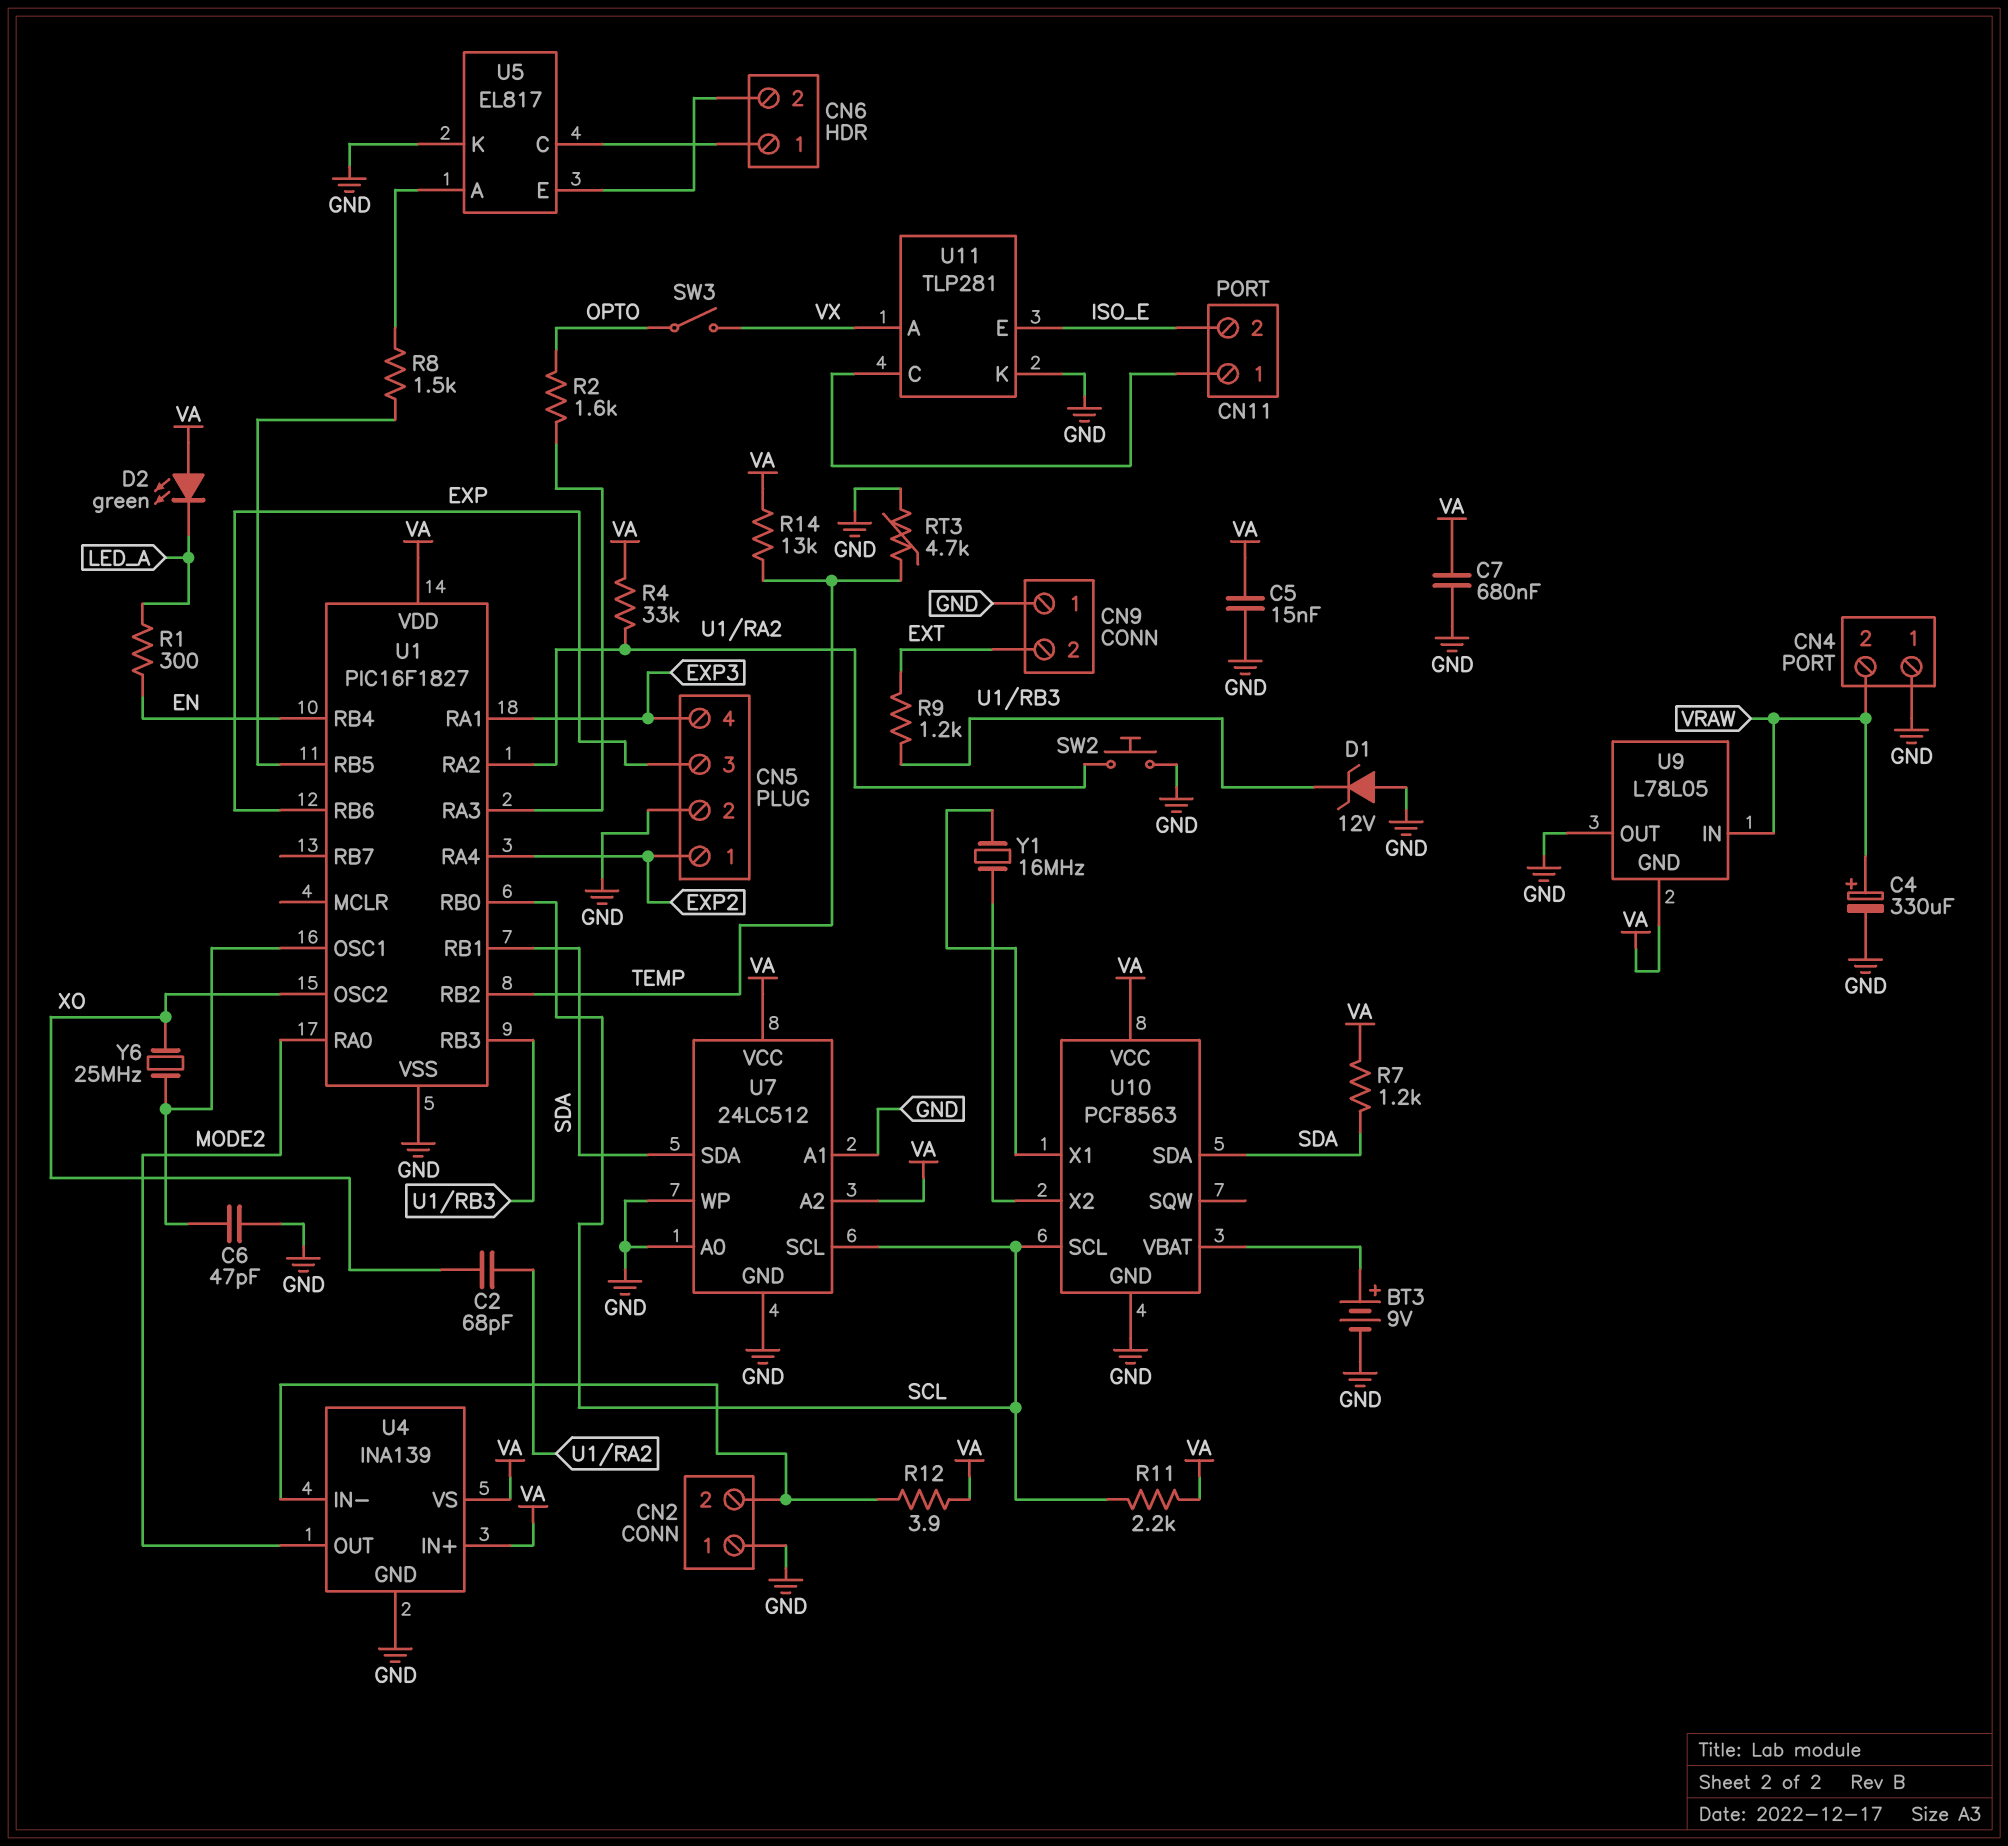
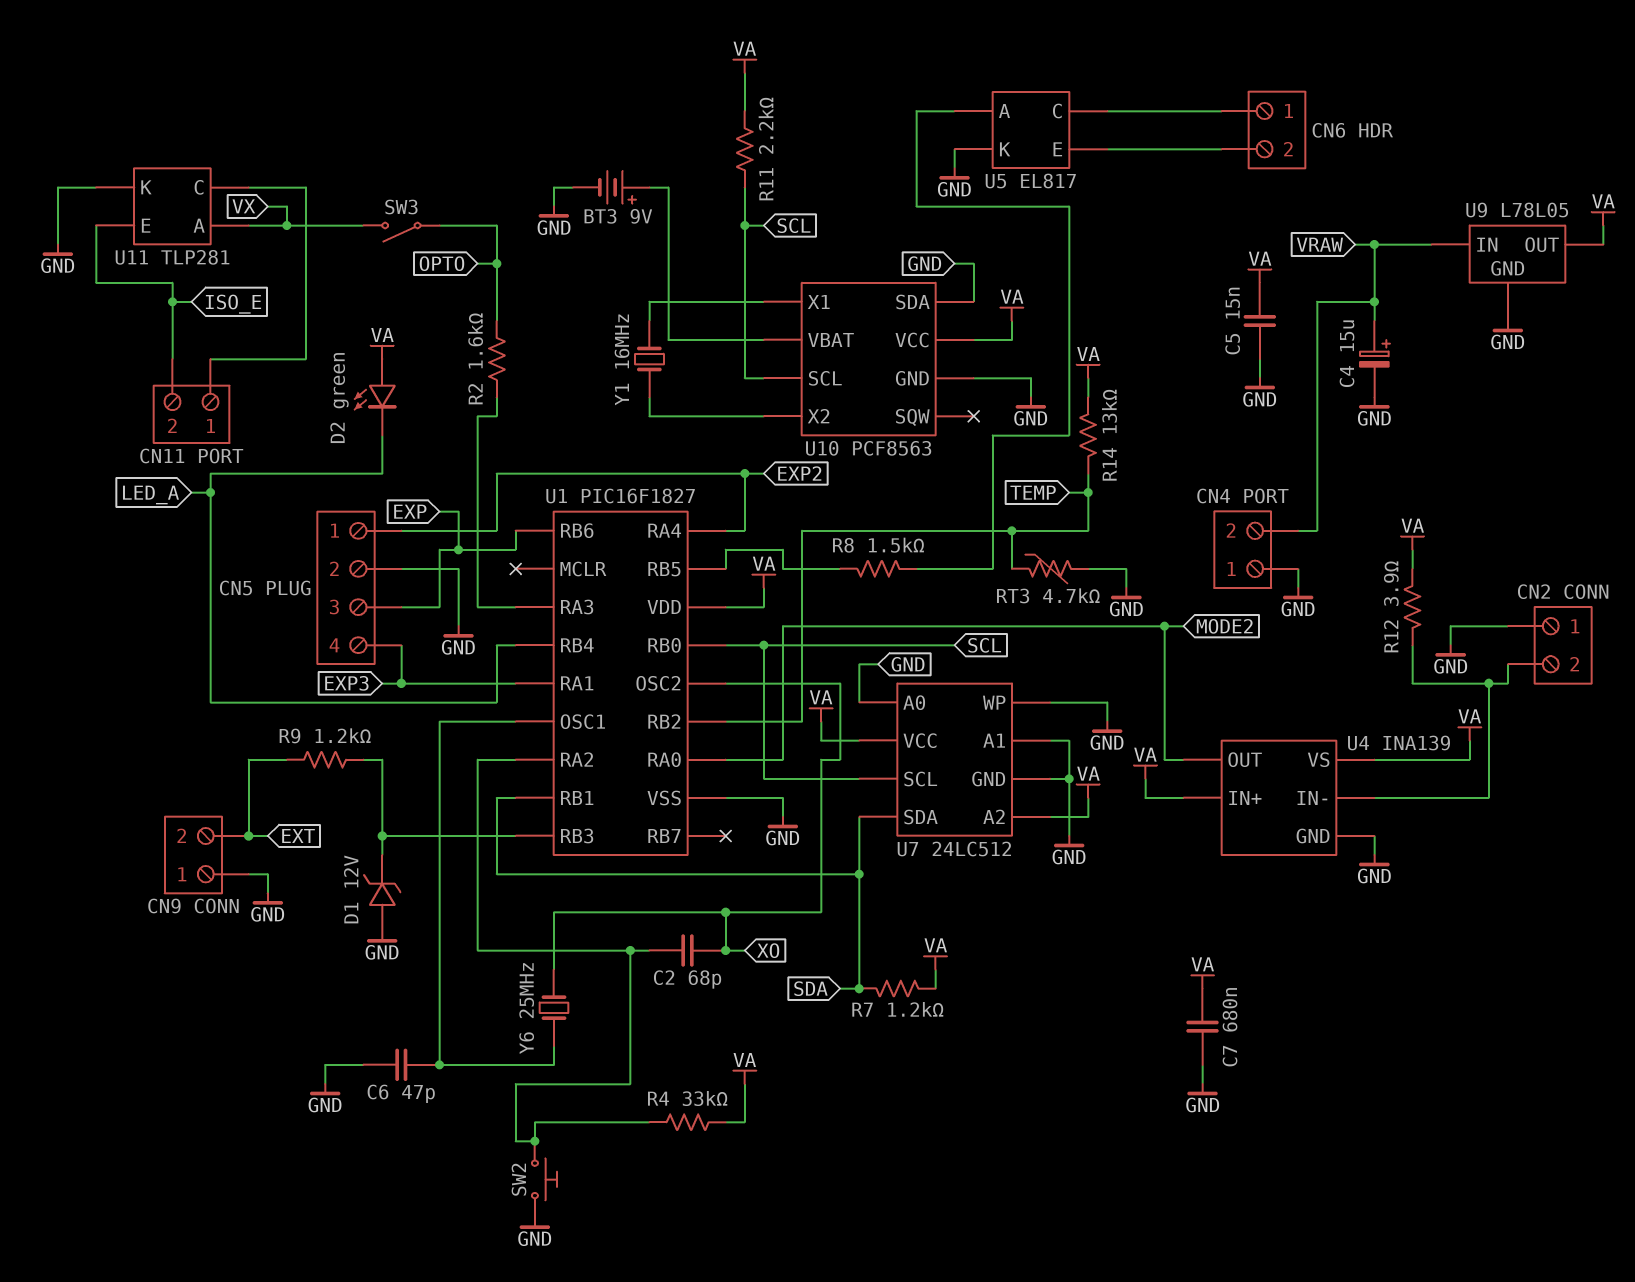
C4: 330uF (plus VRAW, minus GND) -> 15uF (plus VRAW, minus GND)
R1: 300 (EN, LED_A) -> none
U1 pin RB4: EN -> LED_A
U9 pin GND: VA -> GND
U9 pin OUT: GND -> VA
U10 pin SDA: SDA -> GND

